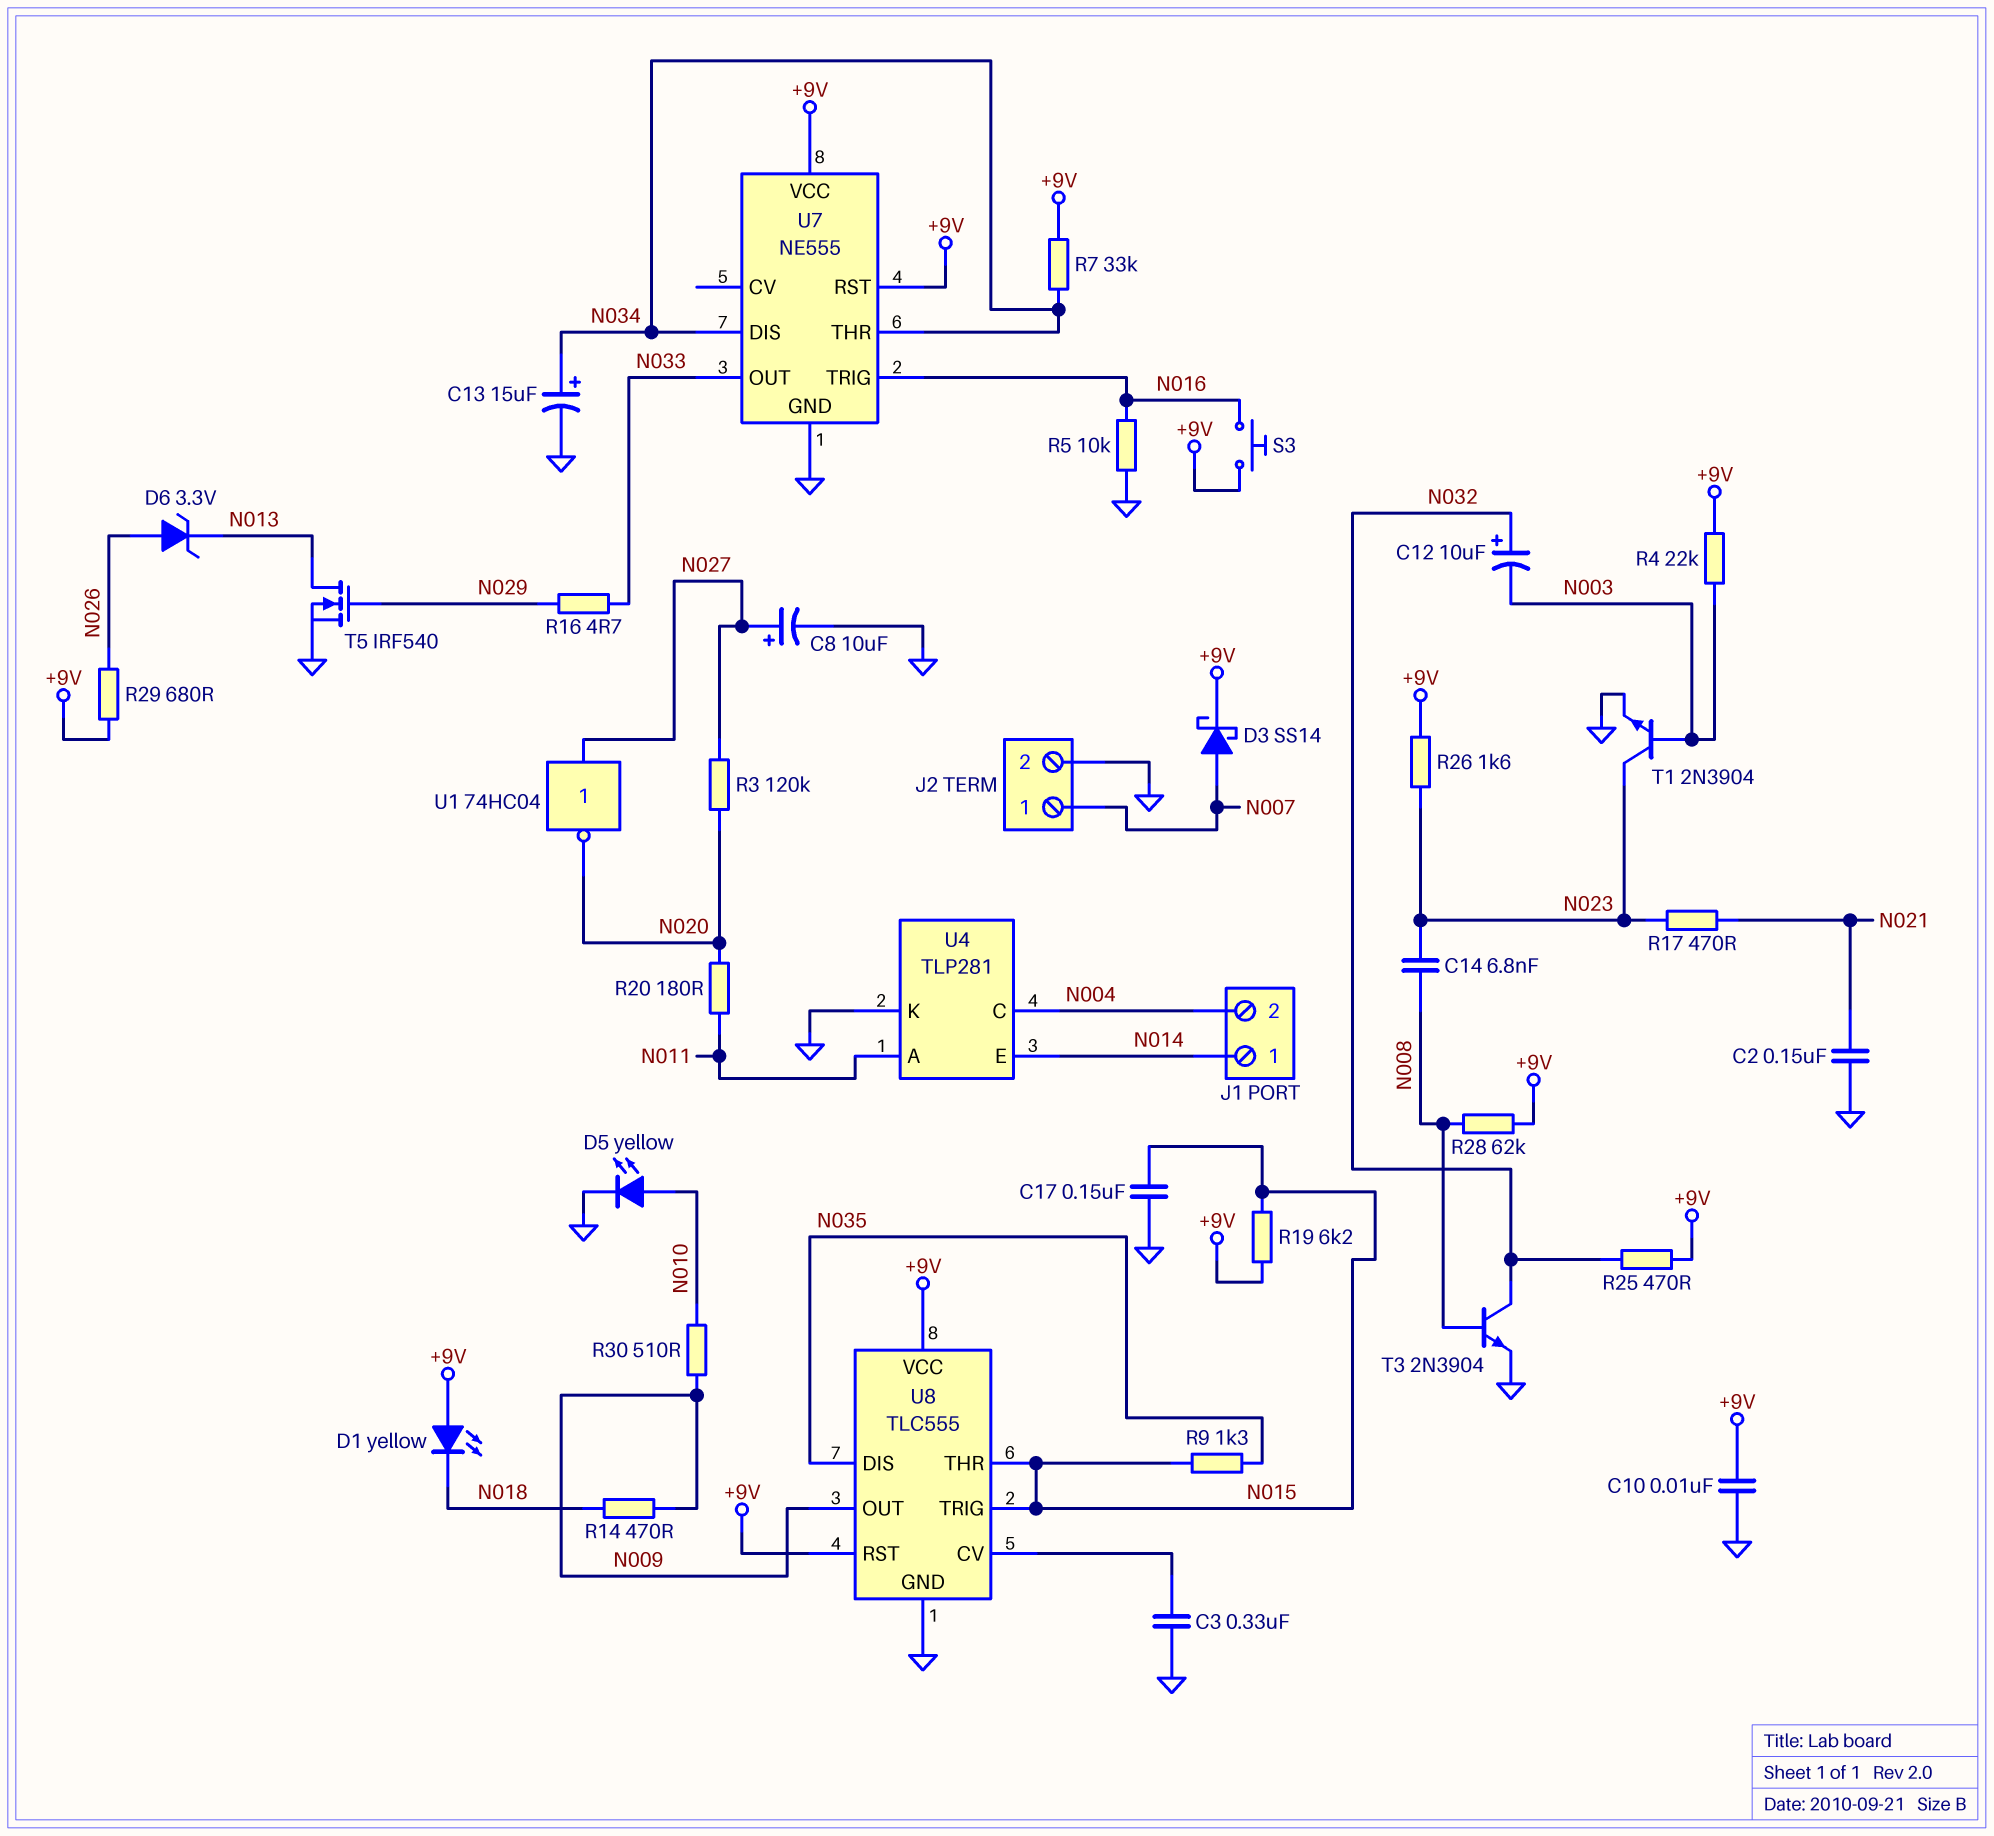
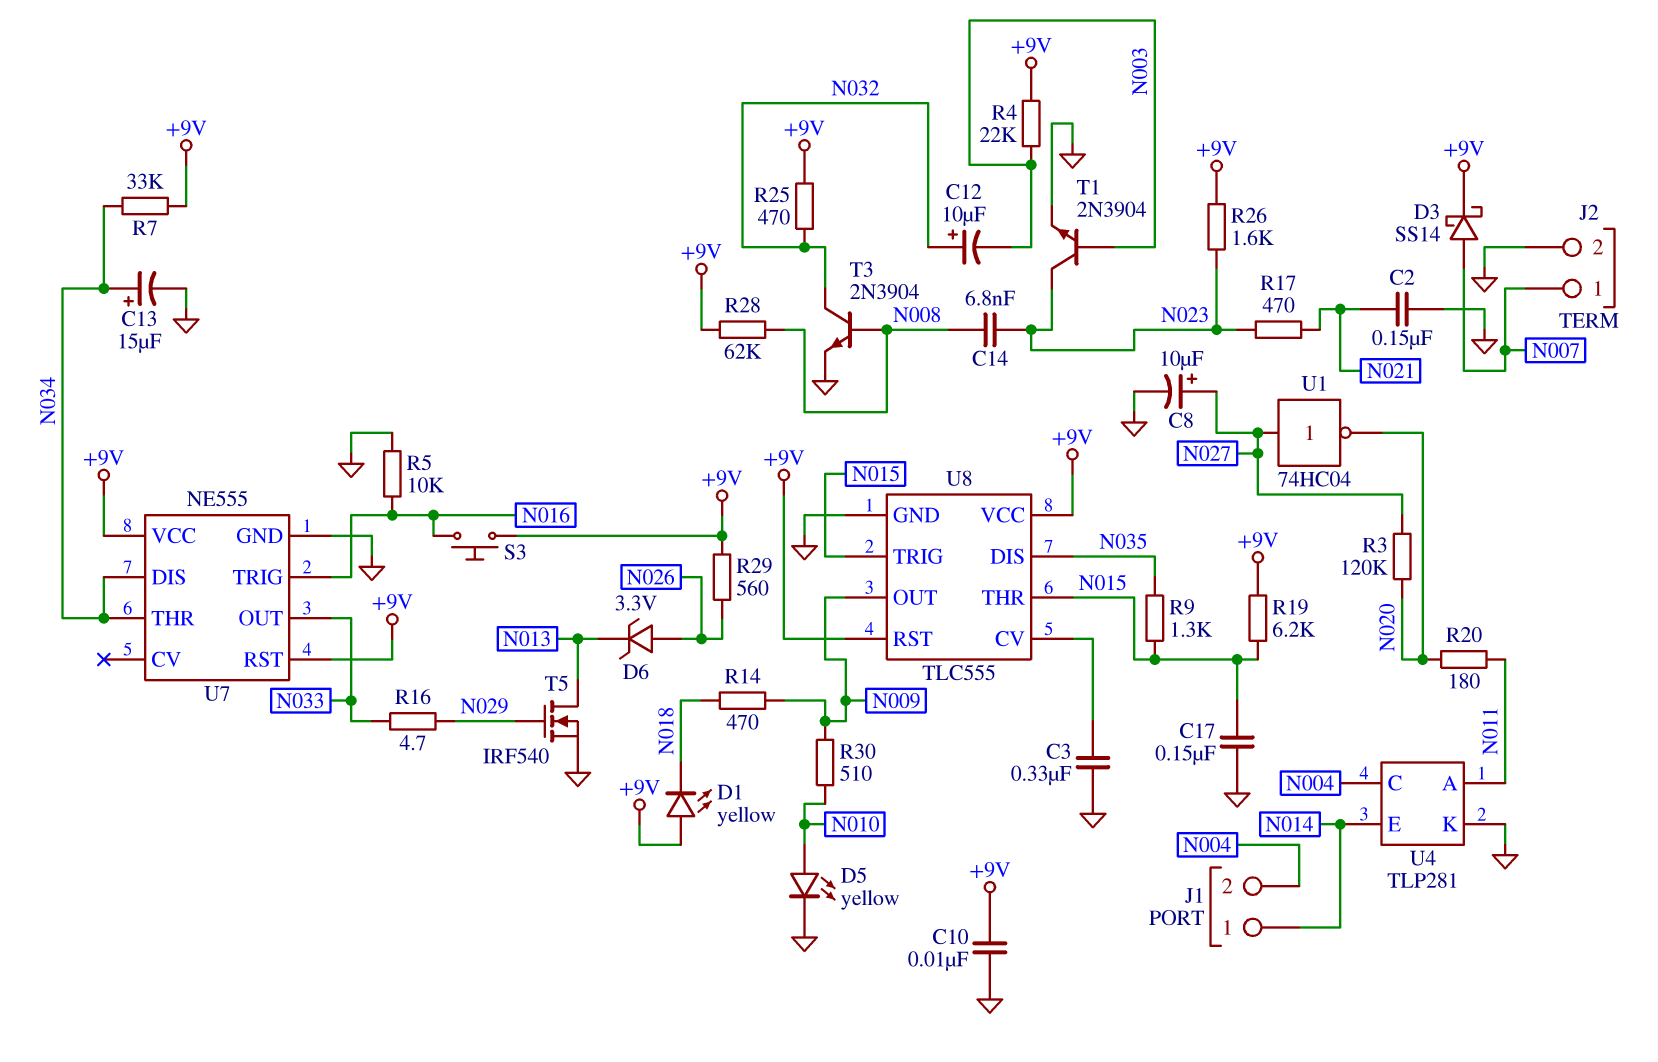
R29: 680 (+9V, N026) -> 560 (+9V, N026)

